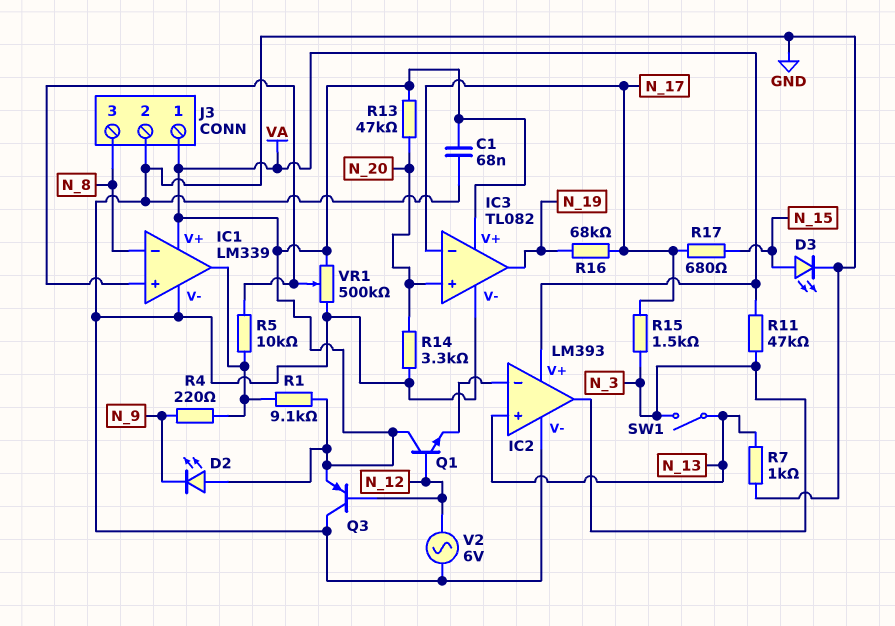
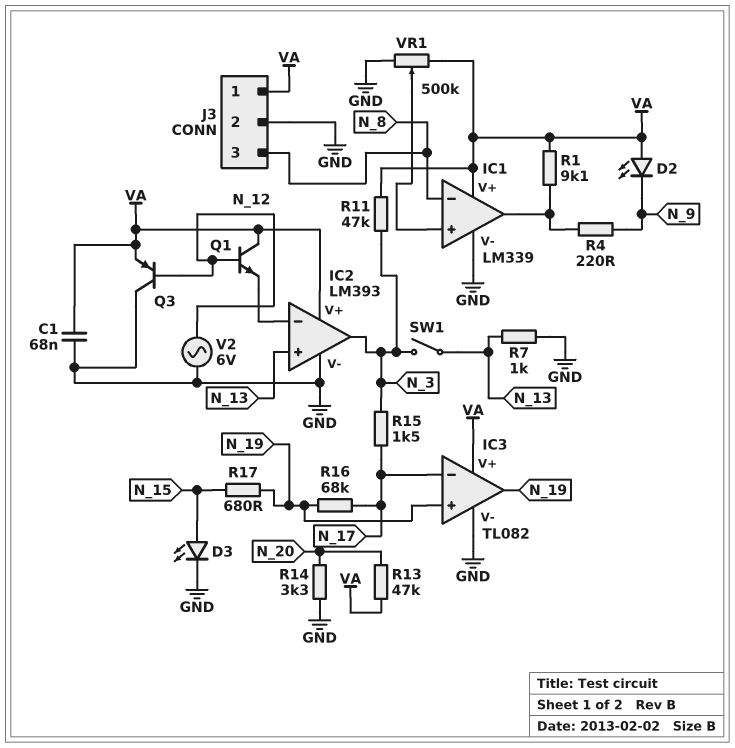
IC3 pin in+: N_20 -> N_19
R5: 10k (IC1/in+, IC1/out) -> none
R17: 680 (N_15, N_17) -> 680 (N_15, N_19)

